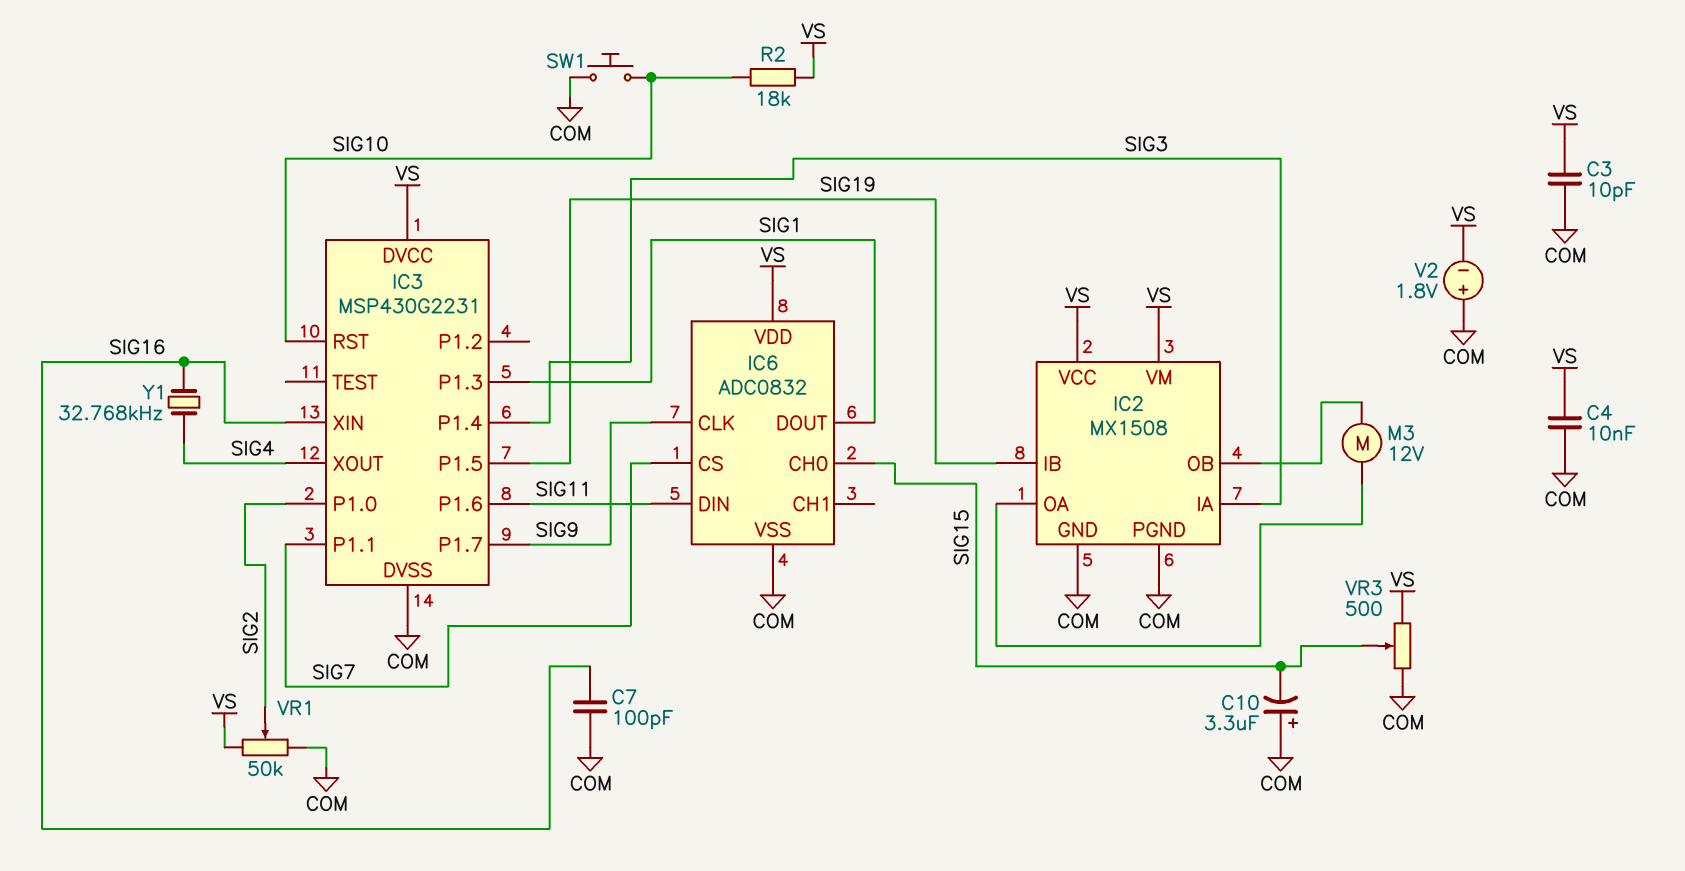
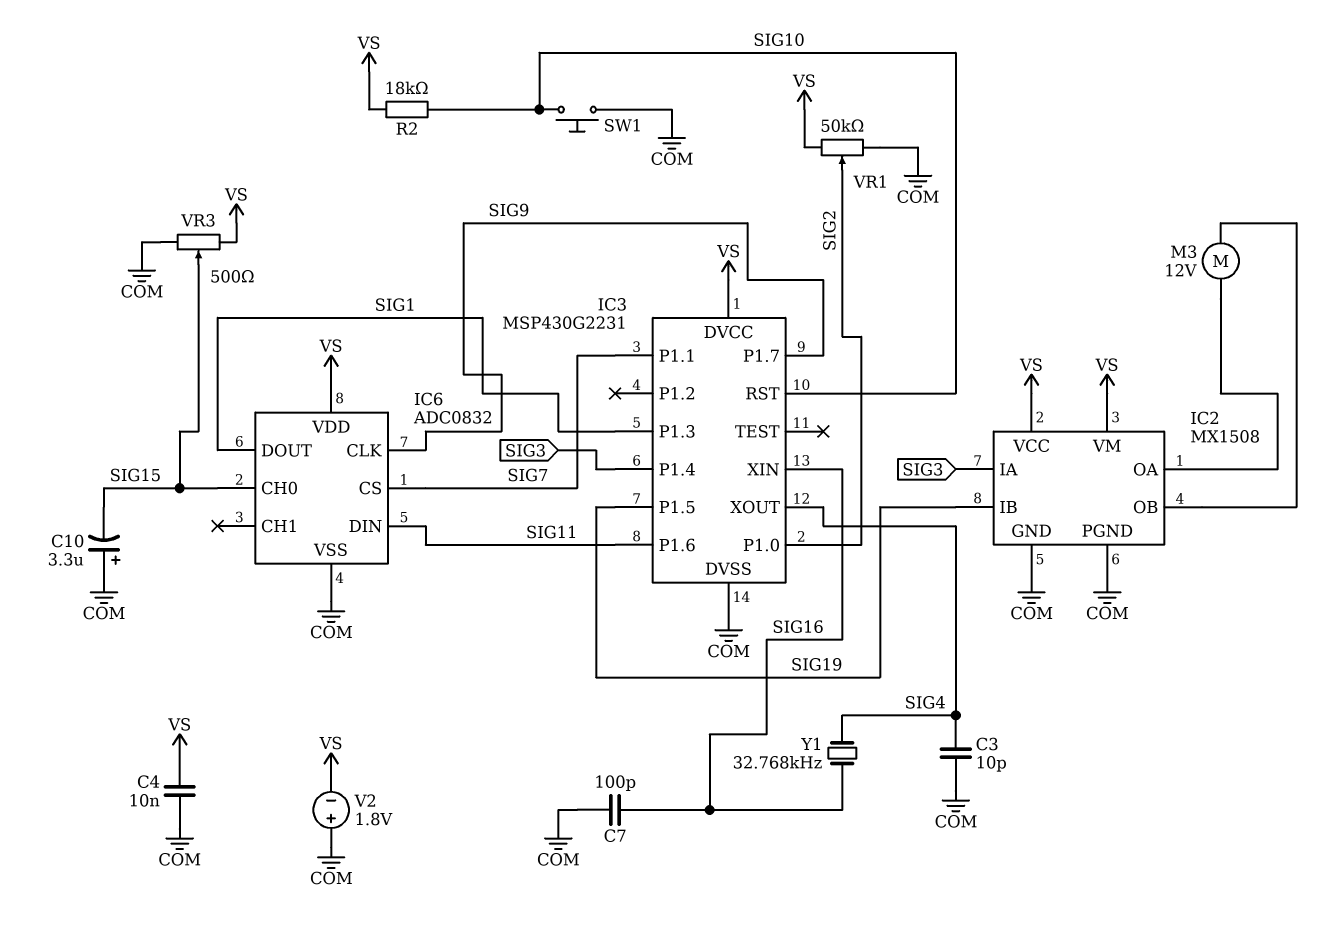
C3: 10pF (COM, VS) -> 10pF (COM, SIG4)

